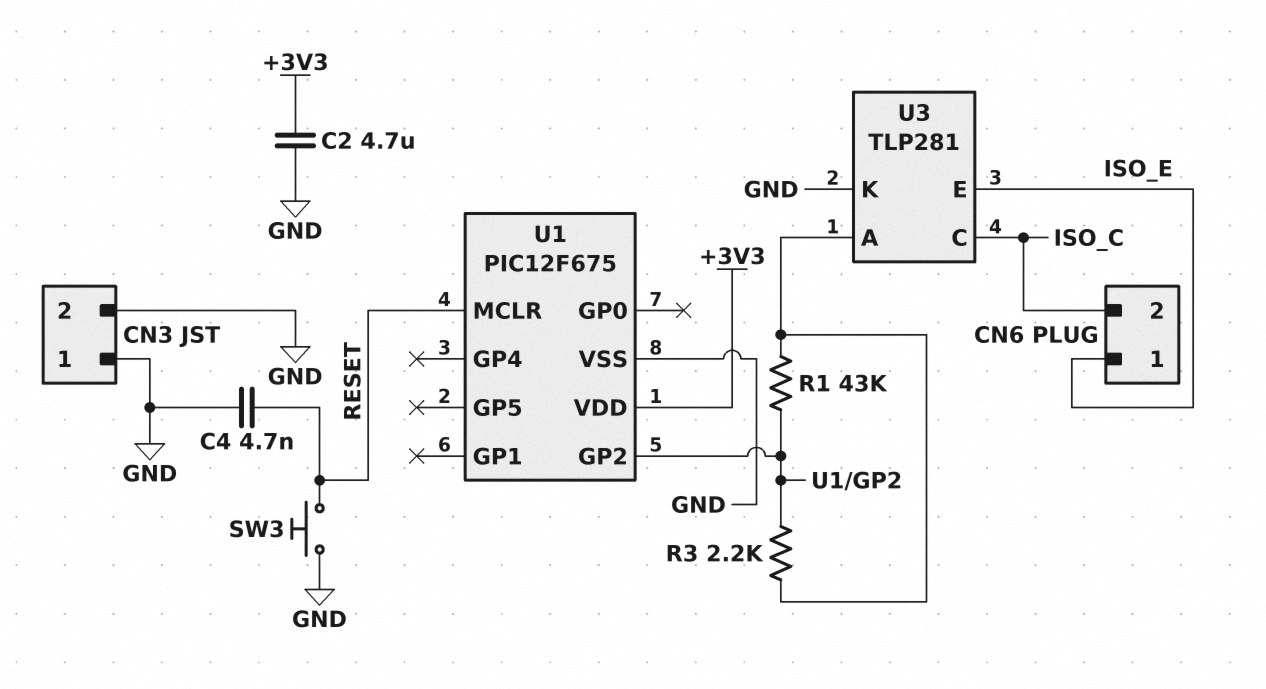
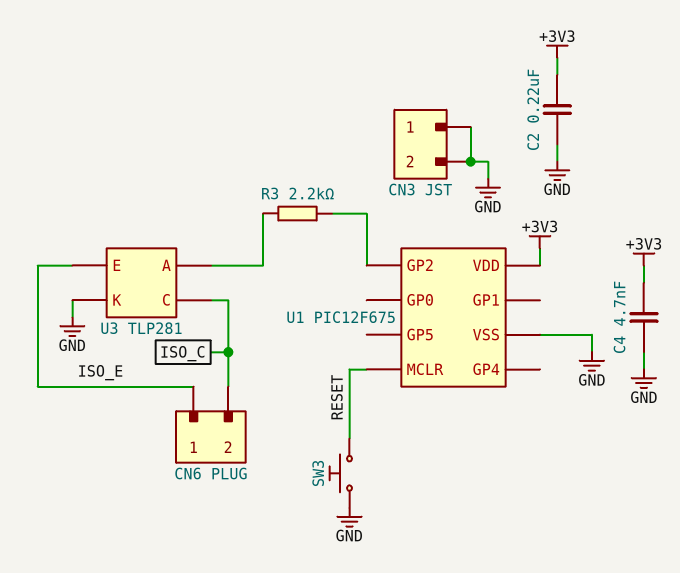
C2: 4.7uF (+3V3, GND) -> 220nF (+3V3, GND)
C4: 4.7nF (GND, RESET) -> 4.7nF (+3V3, GND)
R1: 43k (U1/GP2, U3/A) -> none

